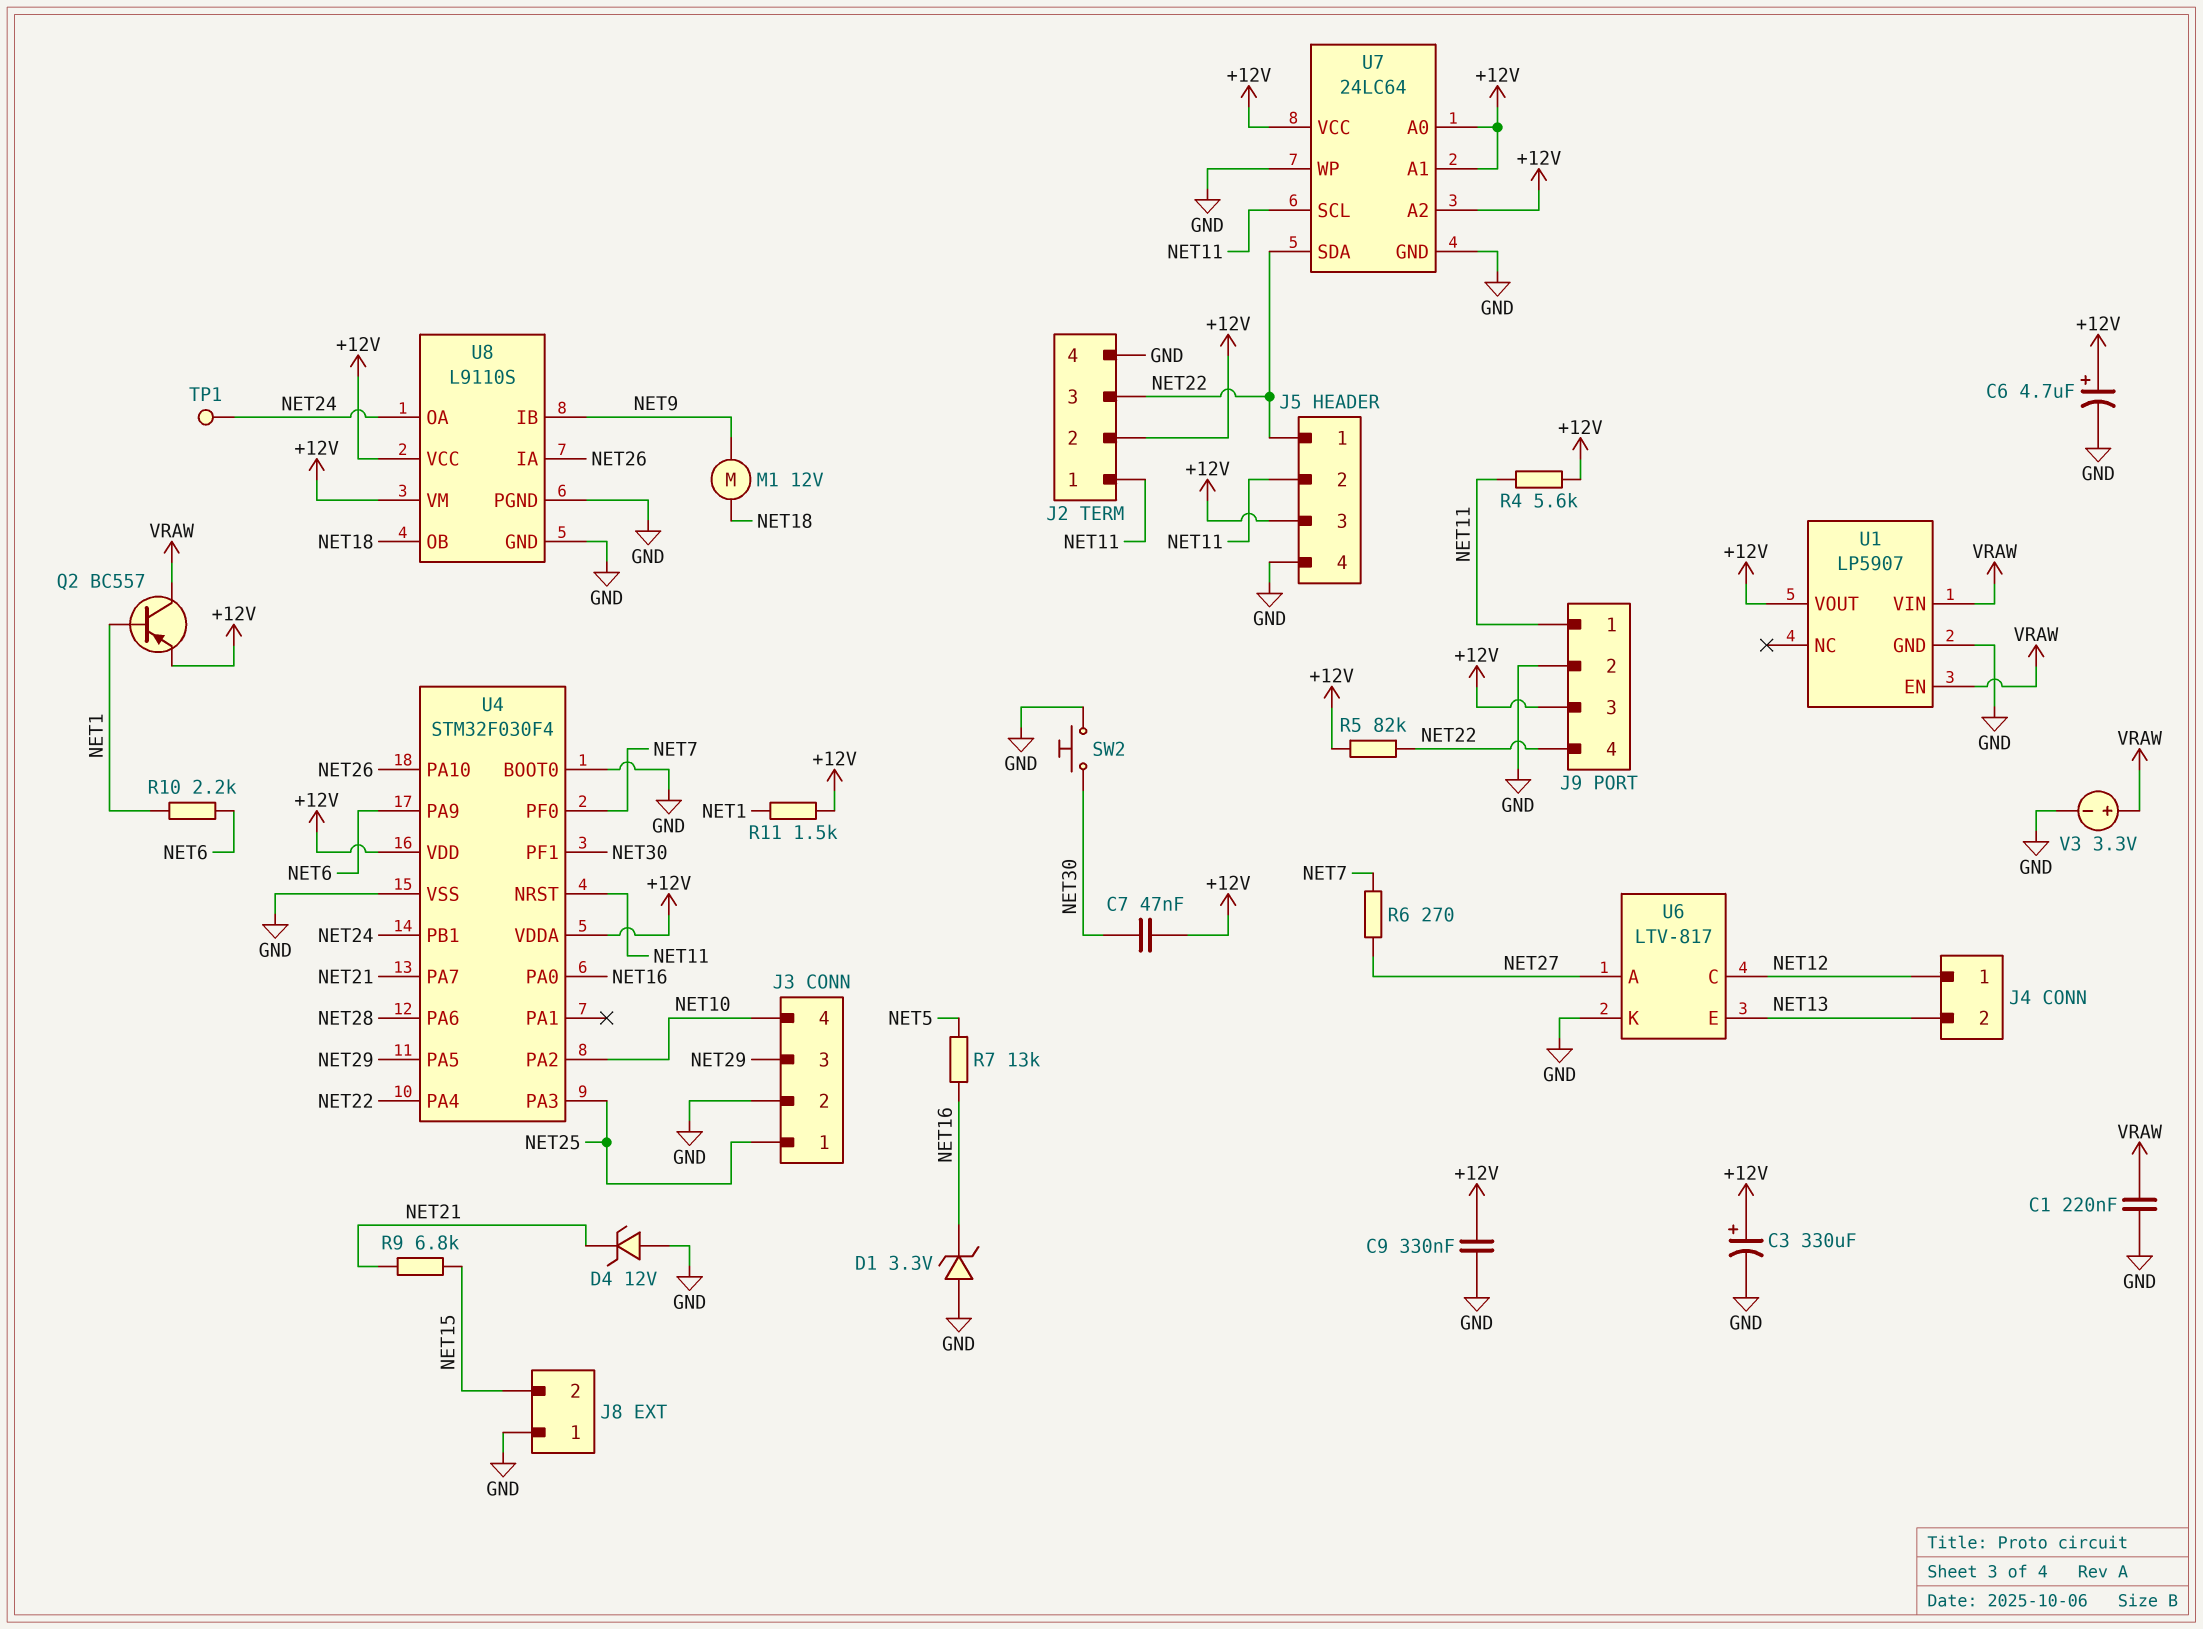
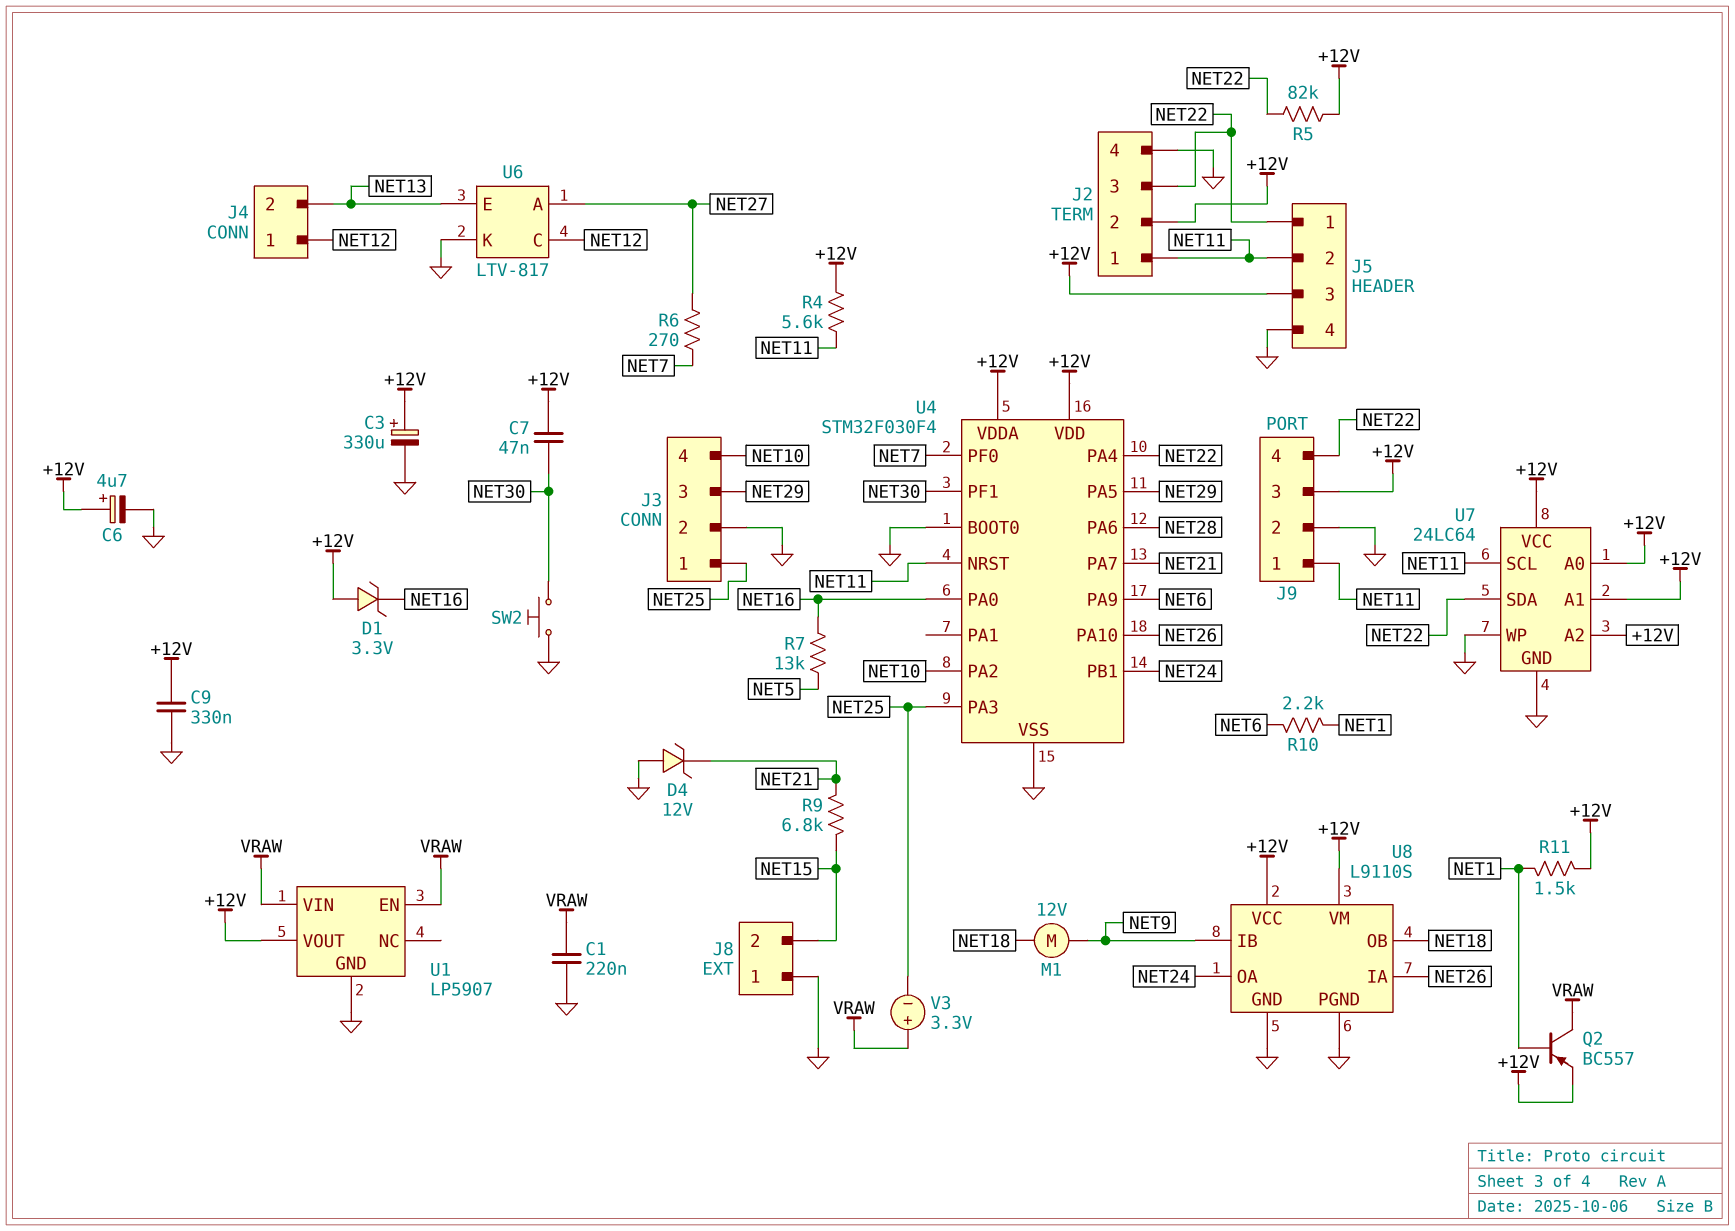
D1: zener 3.3V (A GND, K NET16) -> zener 3.3V (A +12V, K NET16)
TP1: test point (NET24) -> none
V3: 3.3V (plus VRAW, minus GND) -> 3.3V (plus VRAW, minus NET25)

